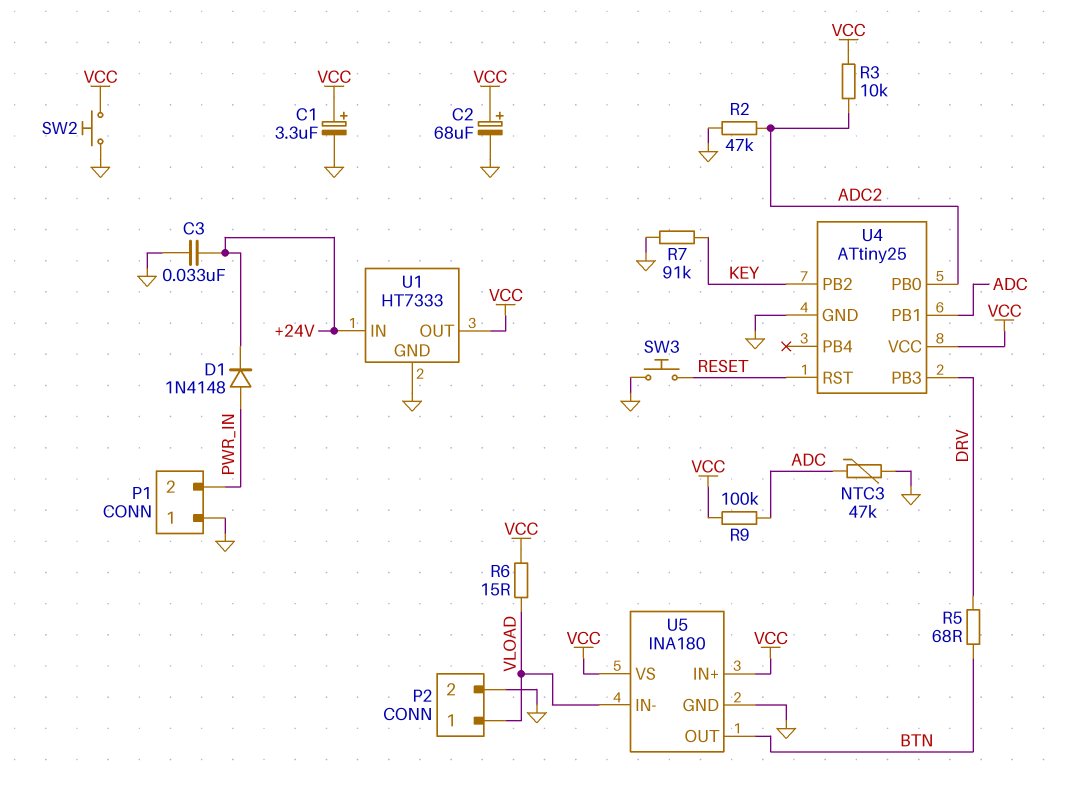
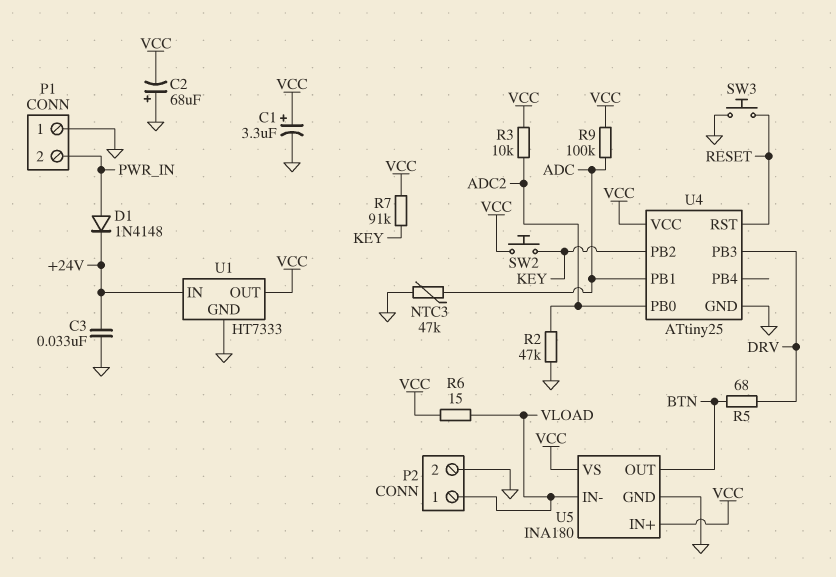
C2: 68uF (plus VCC, minus GND) -> 68uF (plus GND, minus VCC)
R7: 91k (GND, KEY) -> 91k (KEY, VCC)
SW2: button (GND, VCC) -> button (KEY, VCC)

